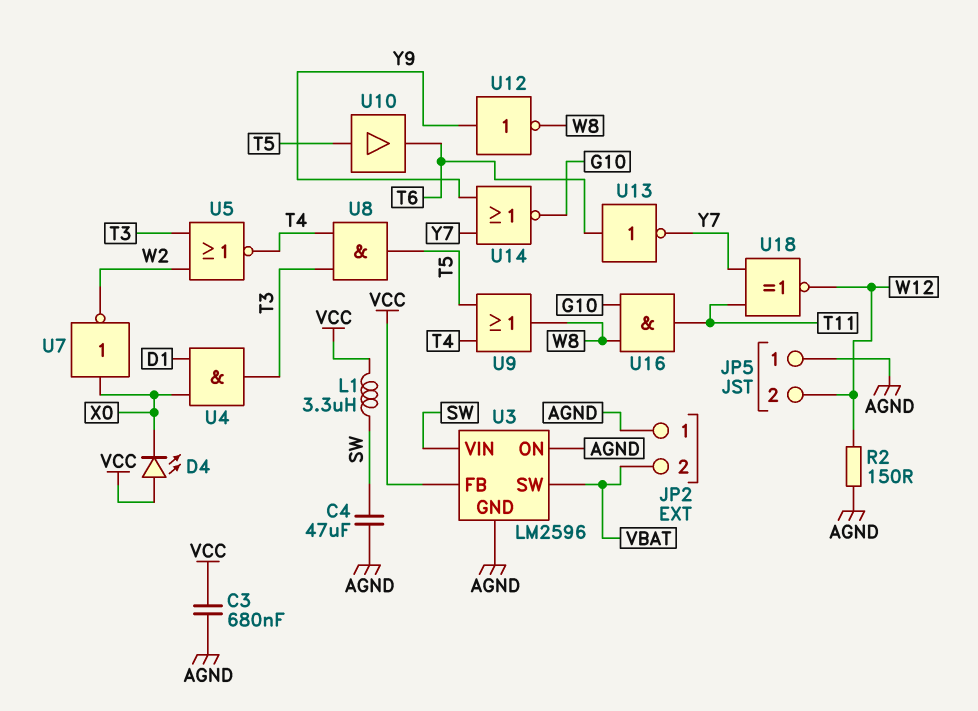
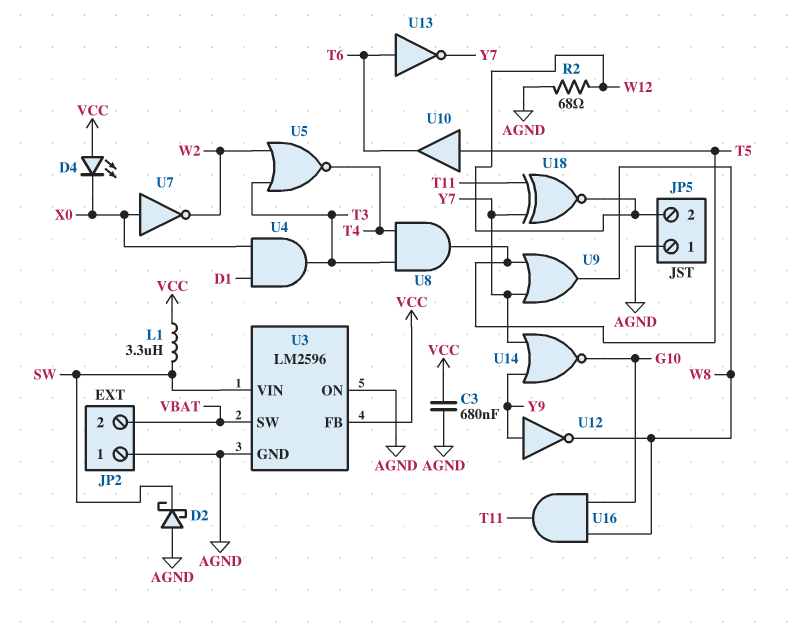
C4: 47uF (AGND, SW) -> none
D2: none -> schottky (A AGND, K SW)
R2: 150 (AGND, W12) -> 68 (AGND, W12)
U9: OR (in T4, in T5, out W8) -> OR (in T5, in Y7, out W8)

